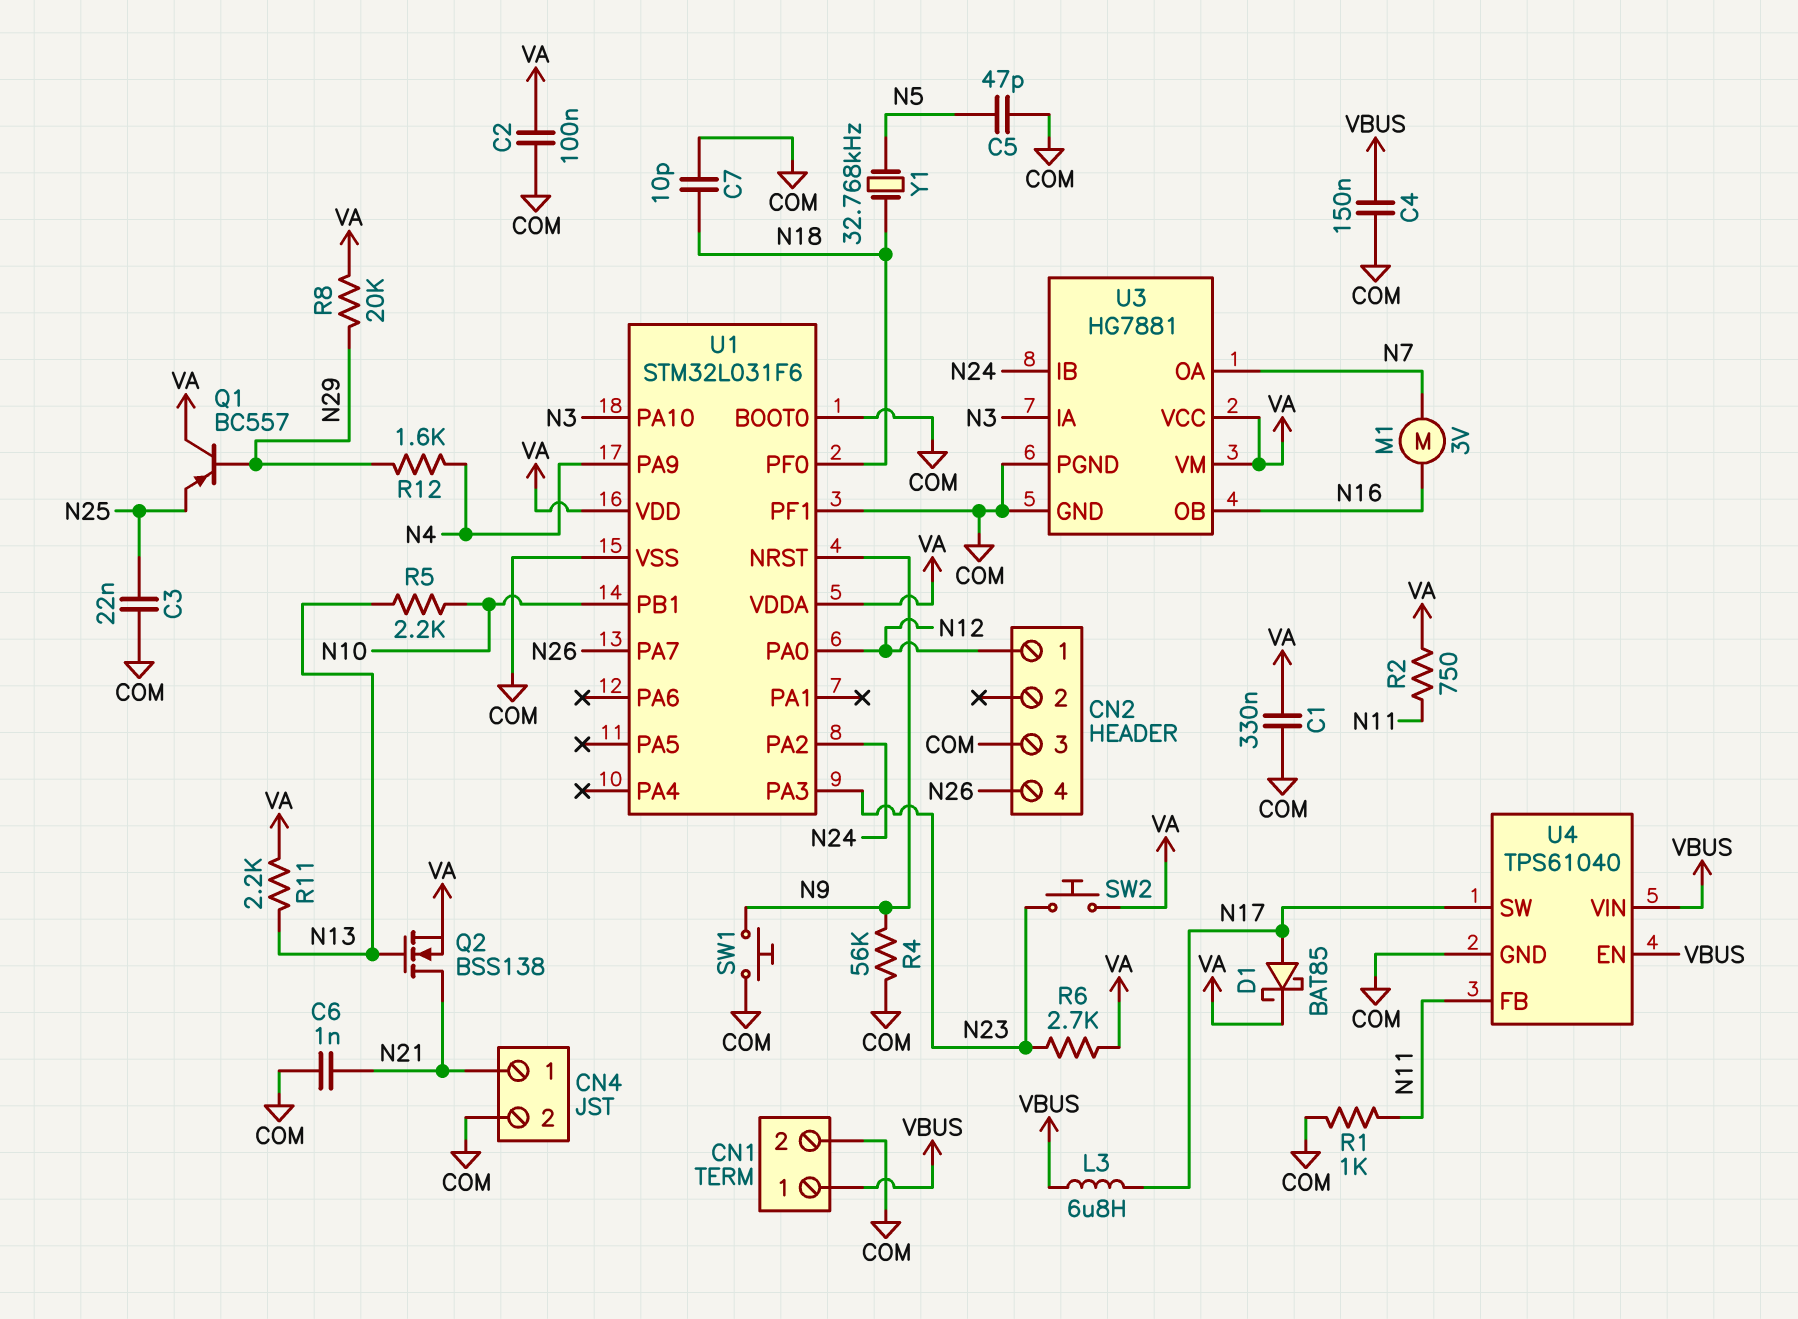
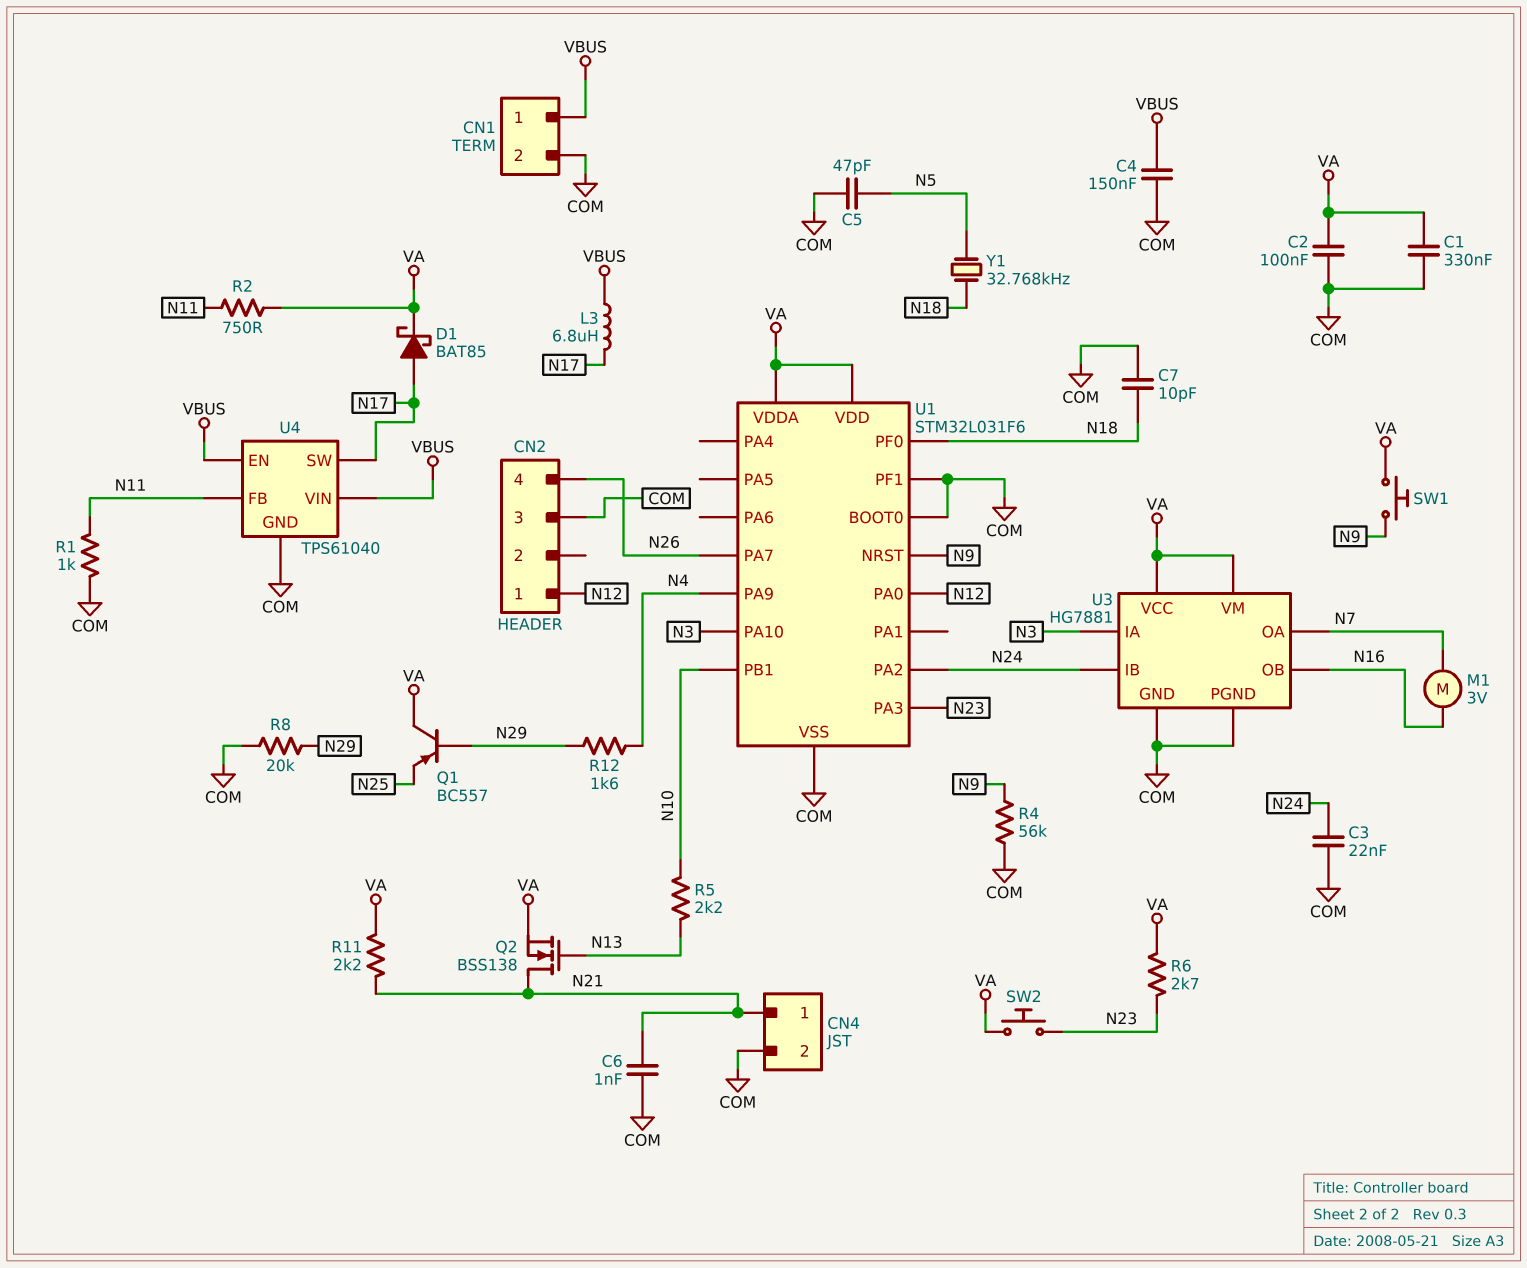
C3: 22nF (COM, N25) -> 22nF (COM, N24)
R8: 20k (N29, VA) -> 20k (COM, N29)
R11: 2.2k (N13, VA) -> 2.2k (N21, VA)
SW1: button (COM, N9) -> button (N9, VA)

